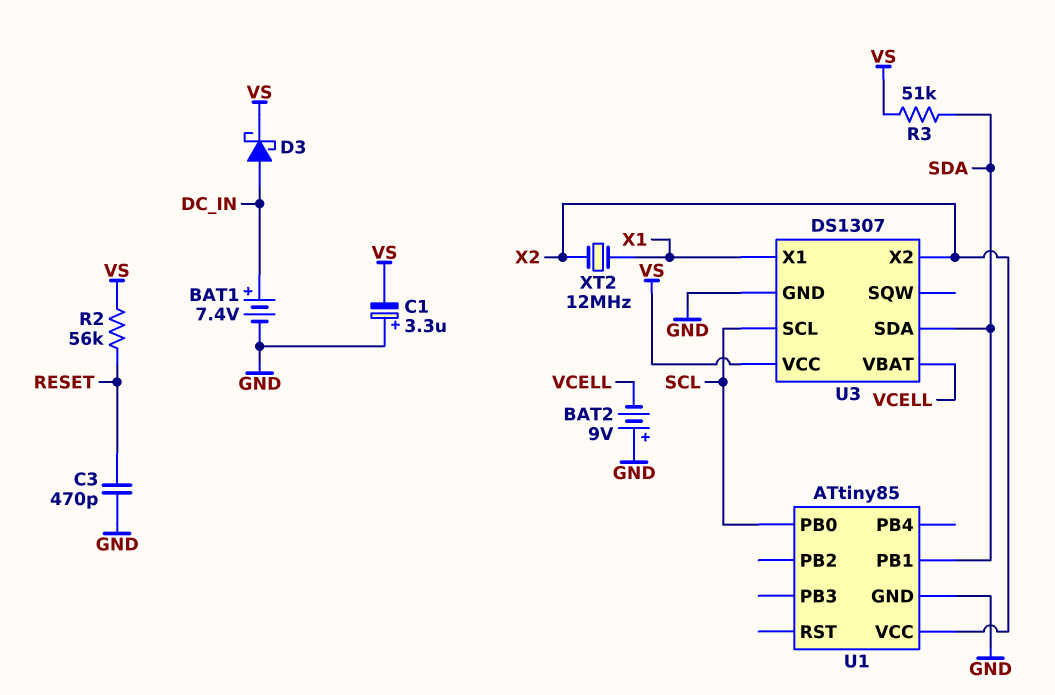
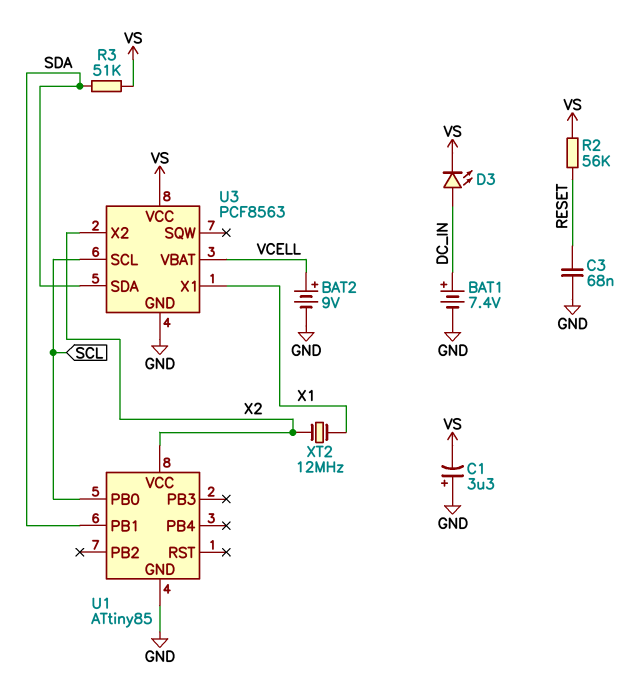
BAT2: 9V (plus GND, minus VCELL) -> 9V (plus VCELL, minus GND)
C3: 470pF (GND, RESET) -> 68nF (GND, RESET)
D3: schottky (A DC_IN, K VS) -> LED (A DC_IN, K VS)
U3: DS1307 -> PCF8563

